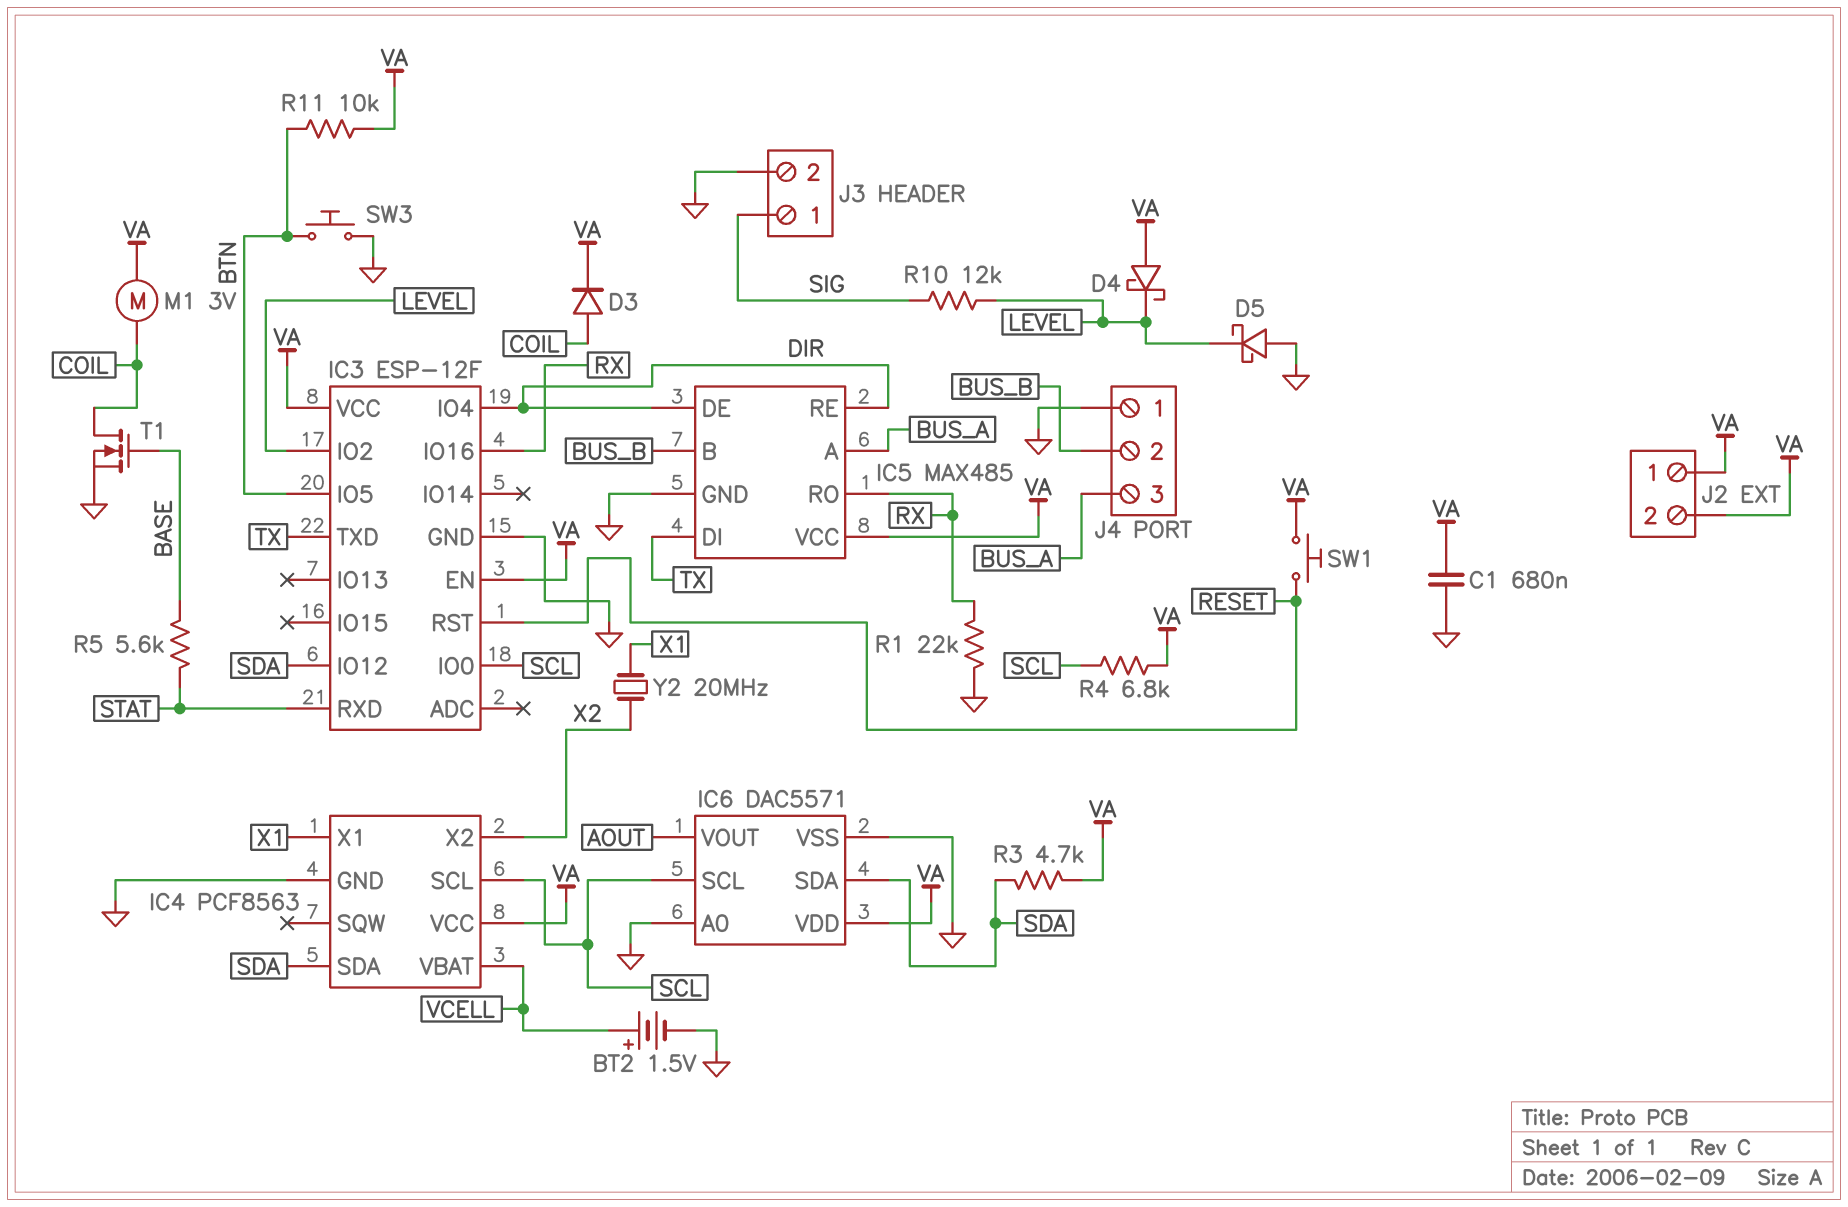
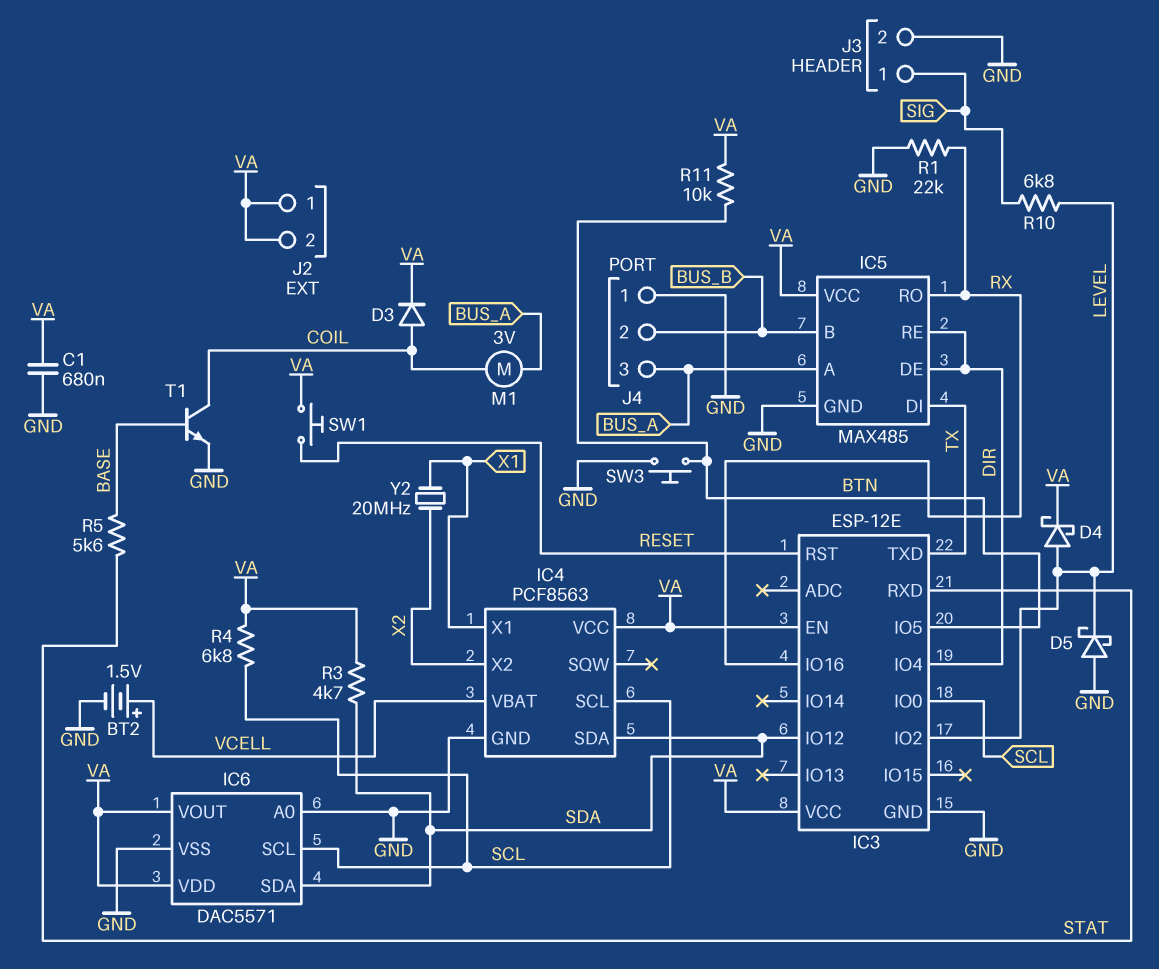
D4: schottky (A VA, K LEVEL) -> schottky (A LEVEL, K VA)
IC3: ESP-12F -> ESP-12E
IC6 pin VOUT: AOUT -> VA
M1: motor 3V (COIL, VA) -> motor 3V (BUS_A, COIL)
R10: 12k (LEVEL, SIG) -> 6.8k (LEVEL, SIG)
T1: NMOS (G BASE, D COIL, S GND) -> NPN (B BASE, C COIL, E GND)

